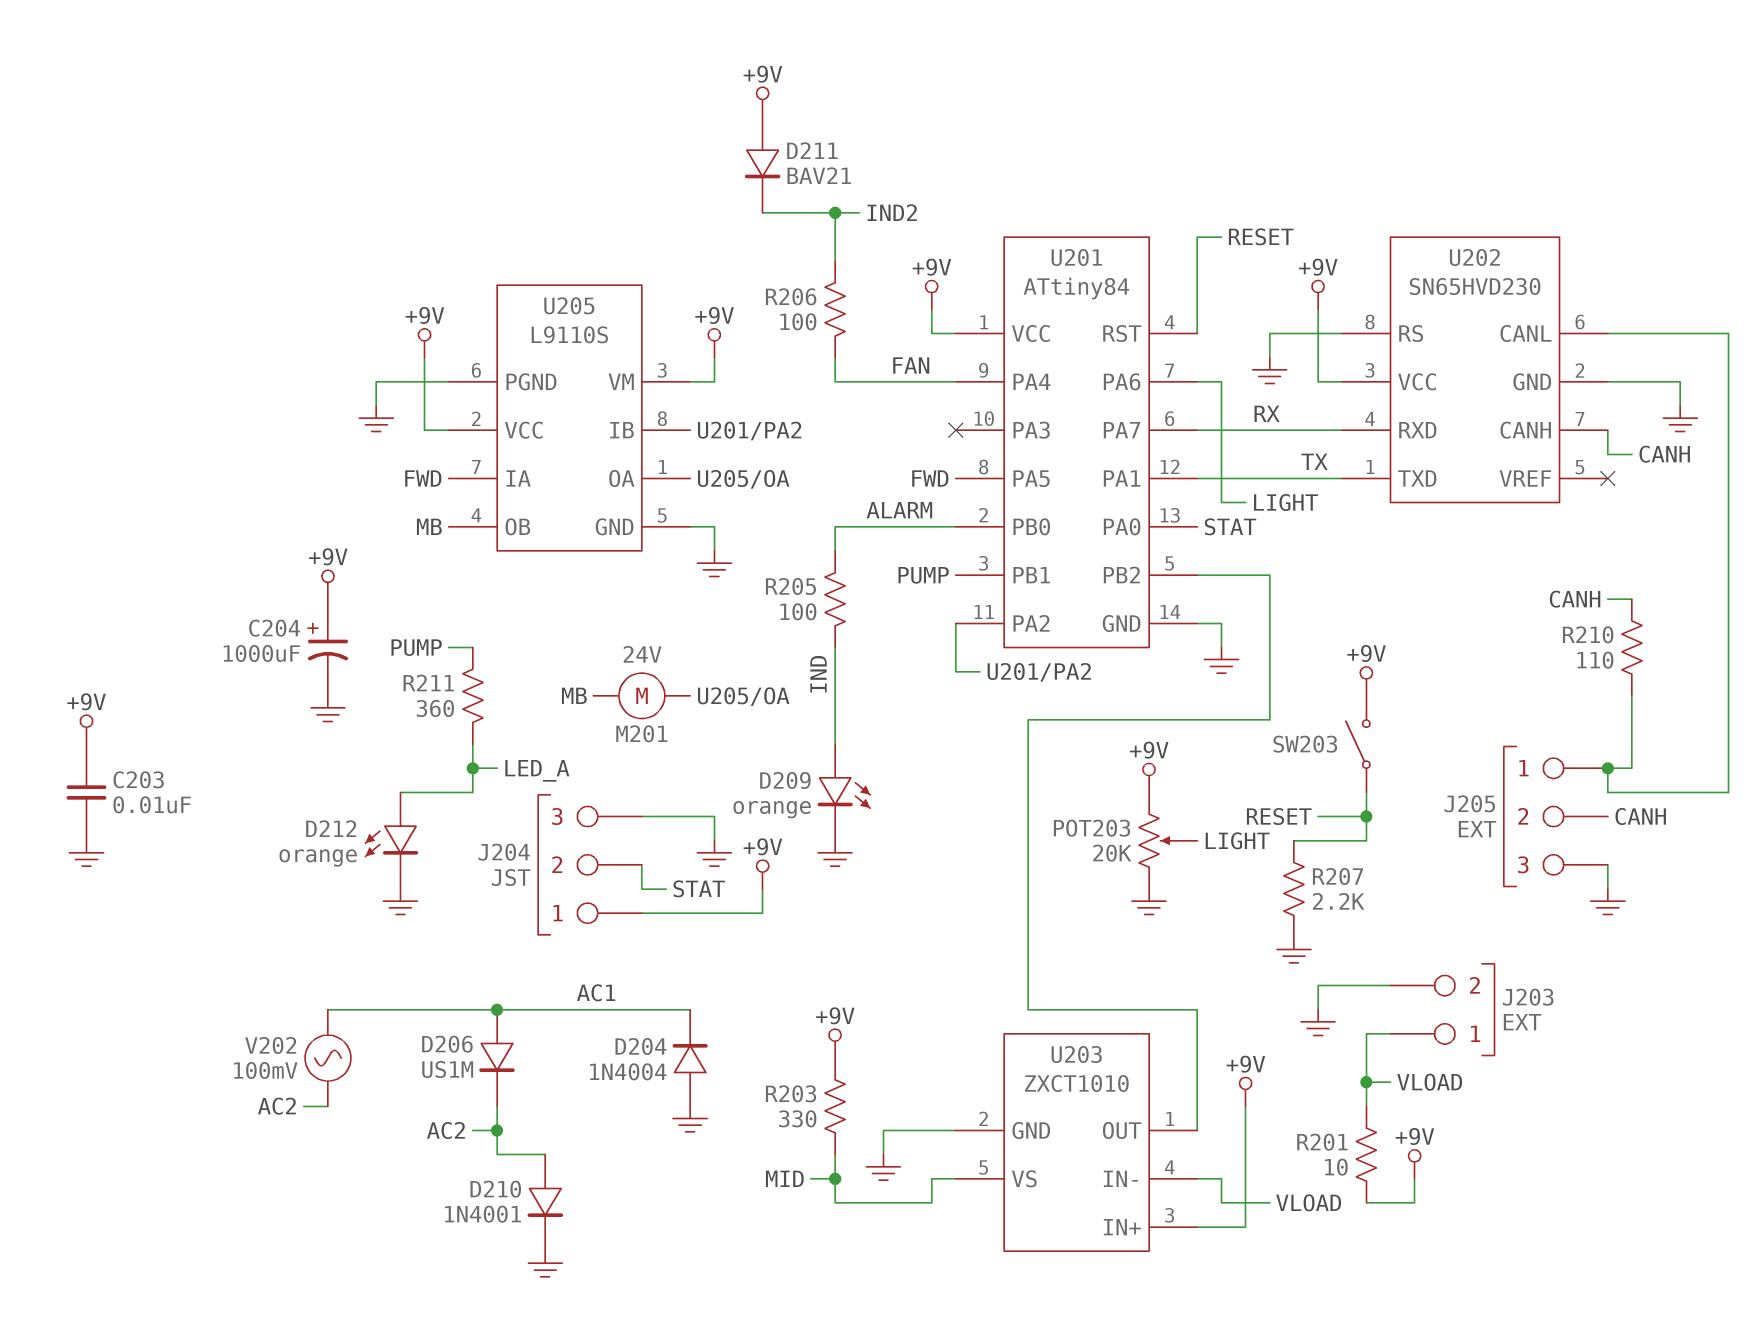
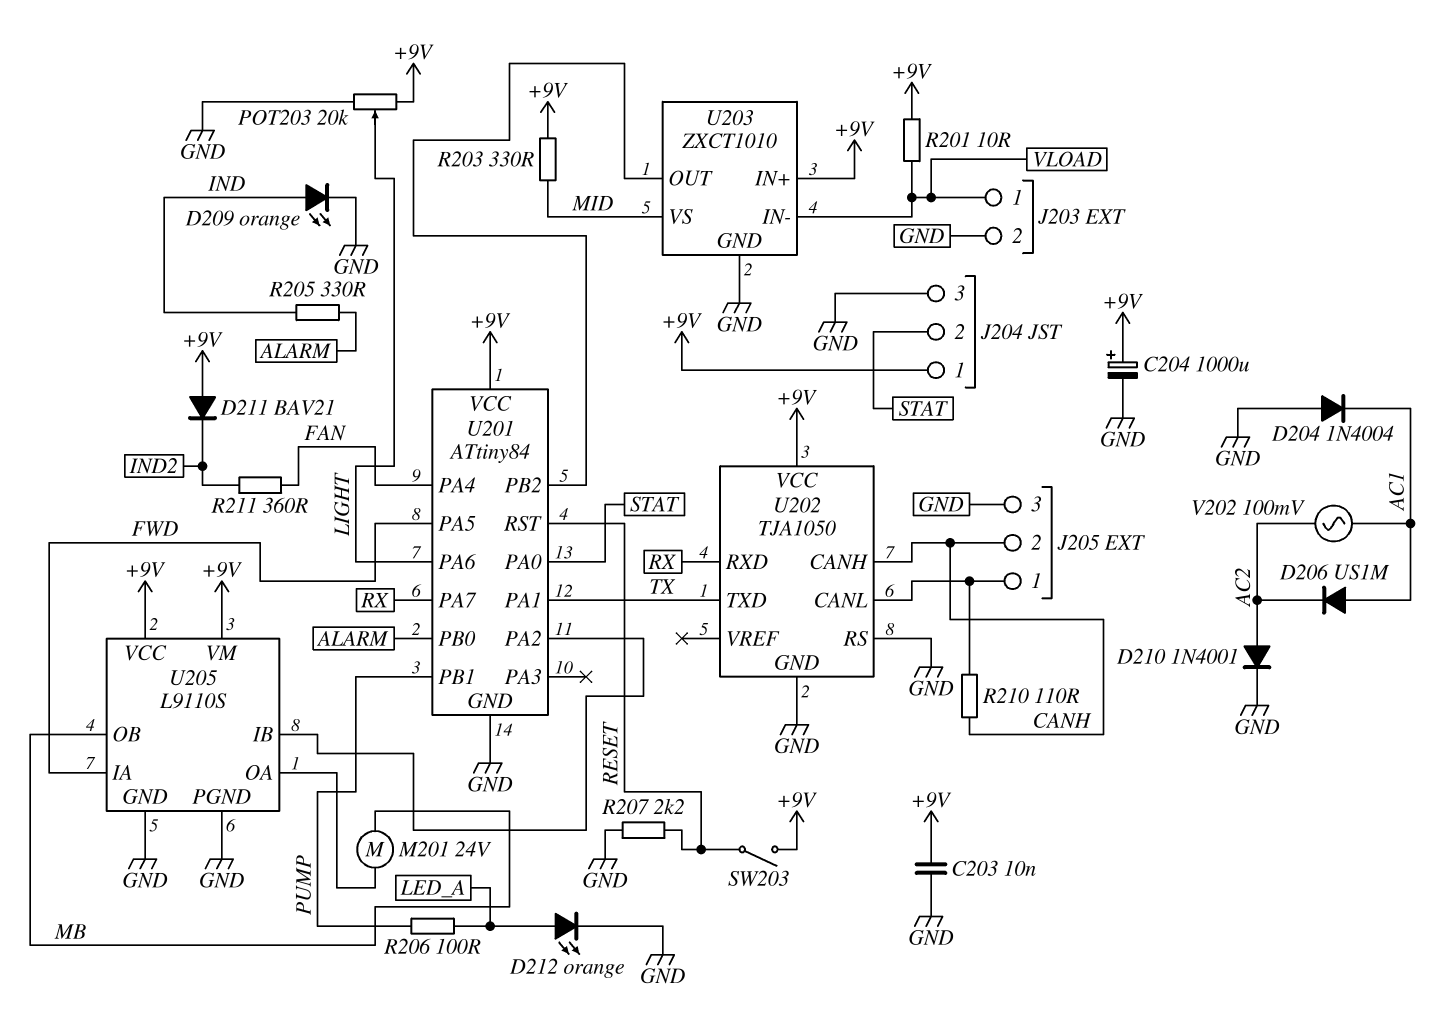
R205: 100 (ALARM, IND) -> 330 (ALARM, IND)
R206: 100 (FAN, IND2) -> 100 (LED_A, PUMP)
R211: 360 (LED_A, PUMP) -> 360 (FAN, IND2)
U202: SN65HVD230 -> TJA1050

